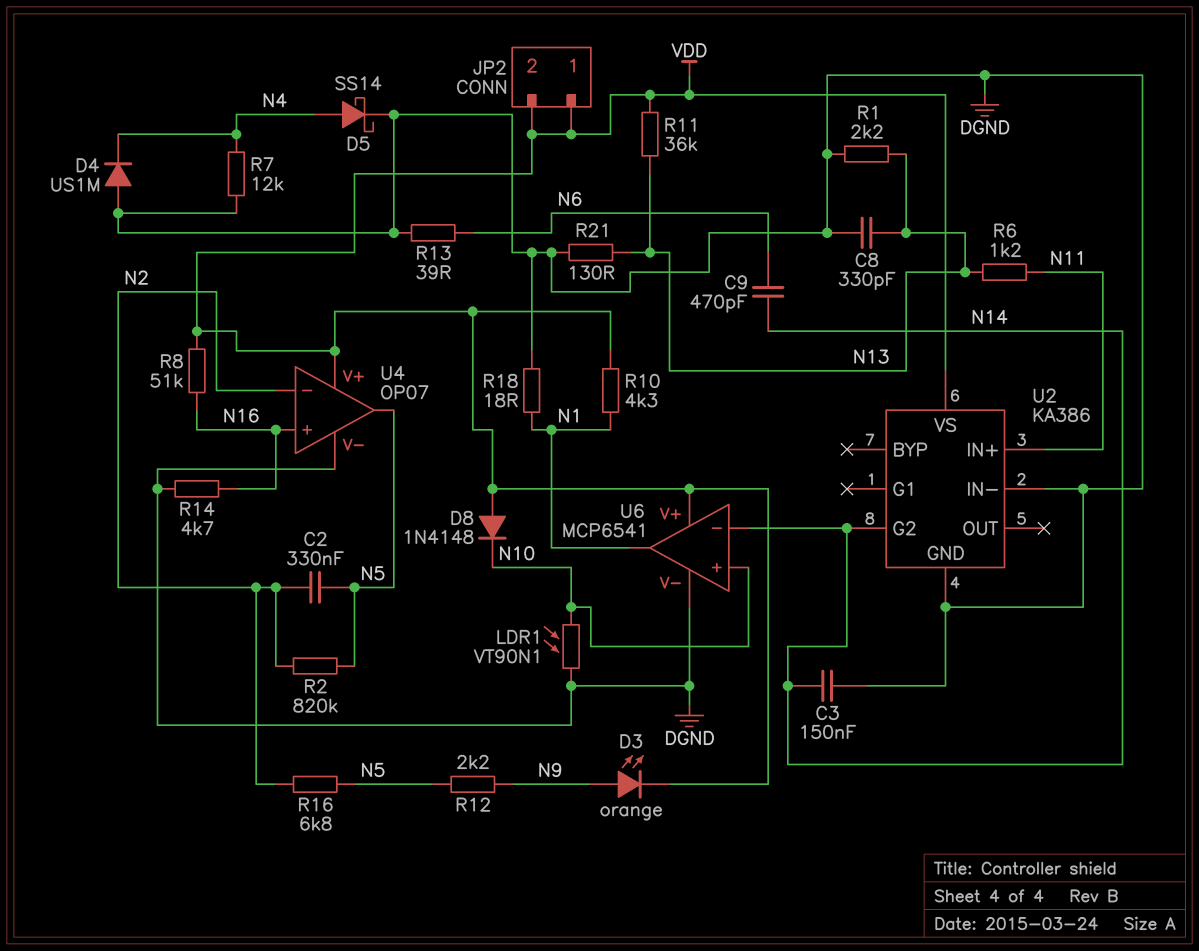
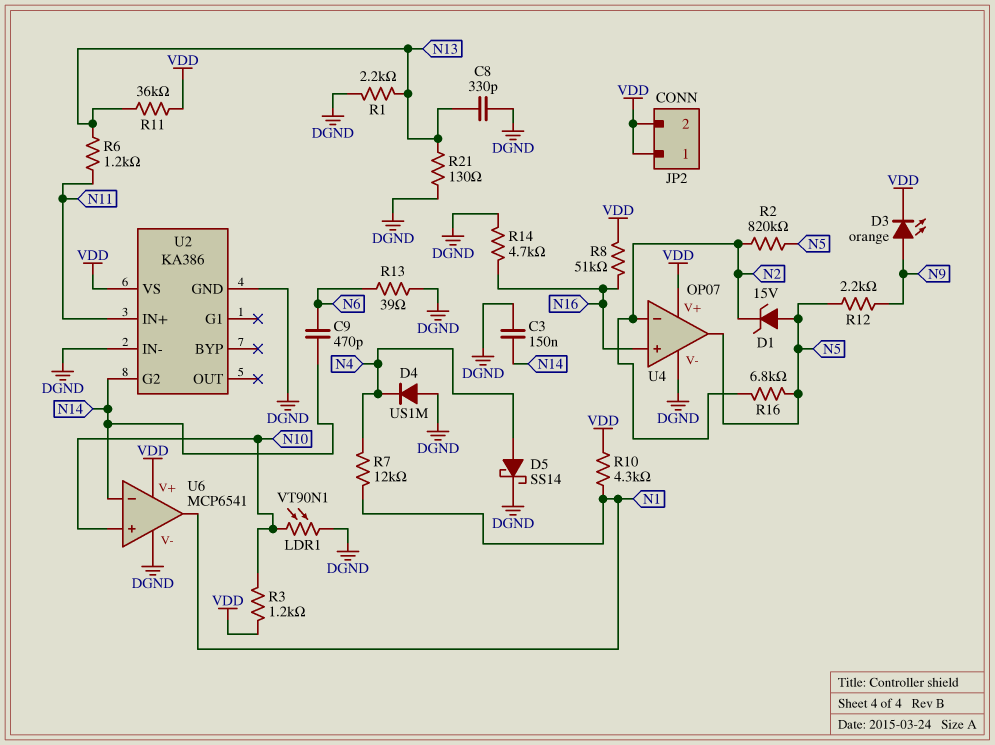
C2: 330nF (N2, N5) -> none
D1: none -> zener 15V (A N5, K N2)
D8: diode 1N4148 (A VDD, K N10) -> none
R3: none -> 1.2k (N10, VDD)
R7: 12k (DGND, N4) -> 12k (N1, N4)
R18: 18 (DGND, N1) -> none

